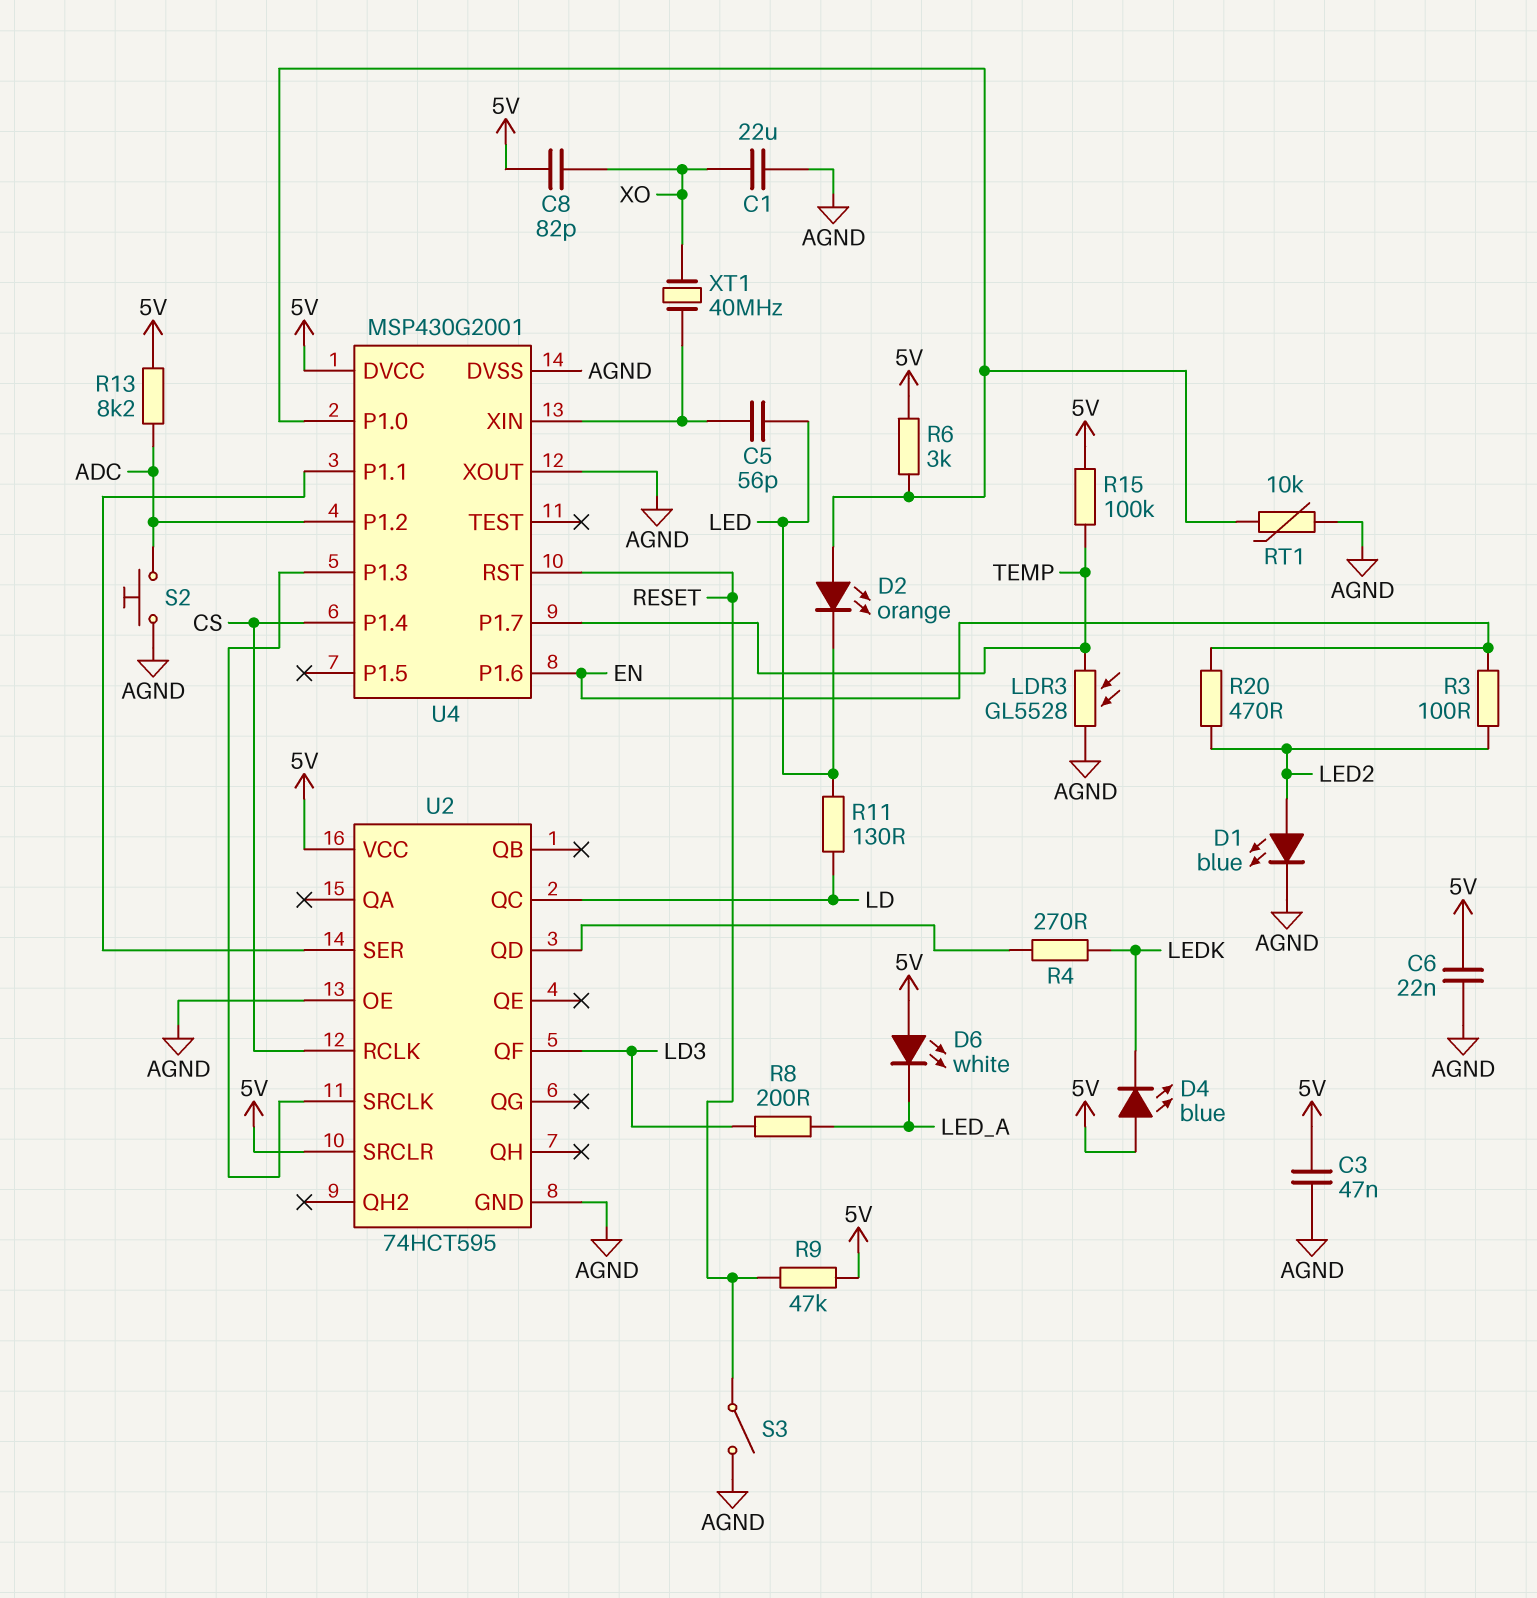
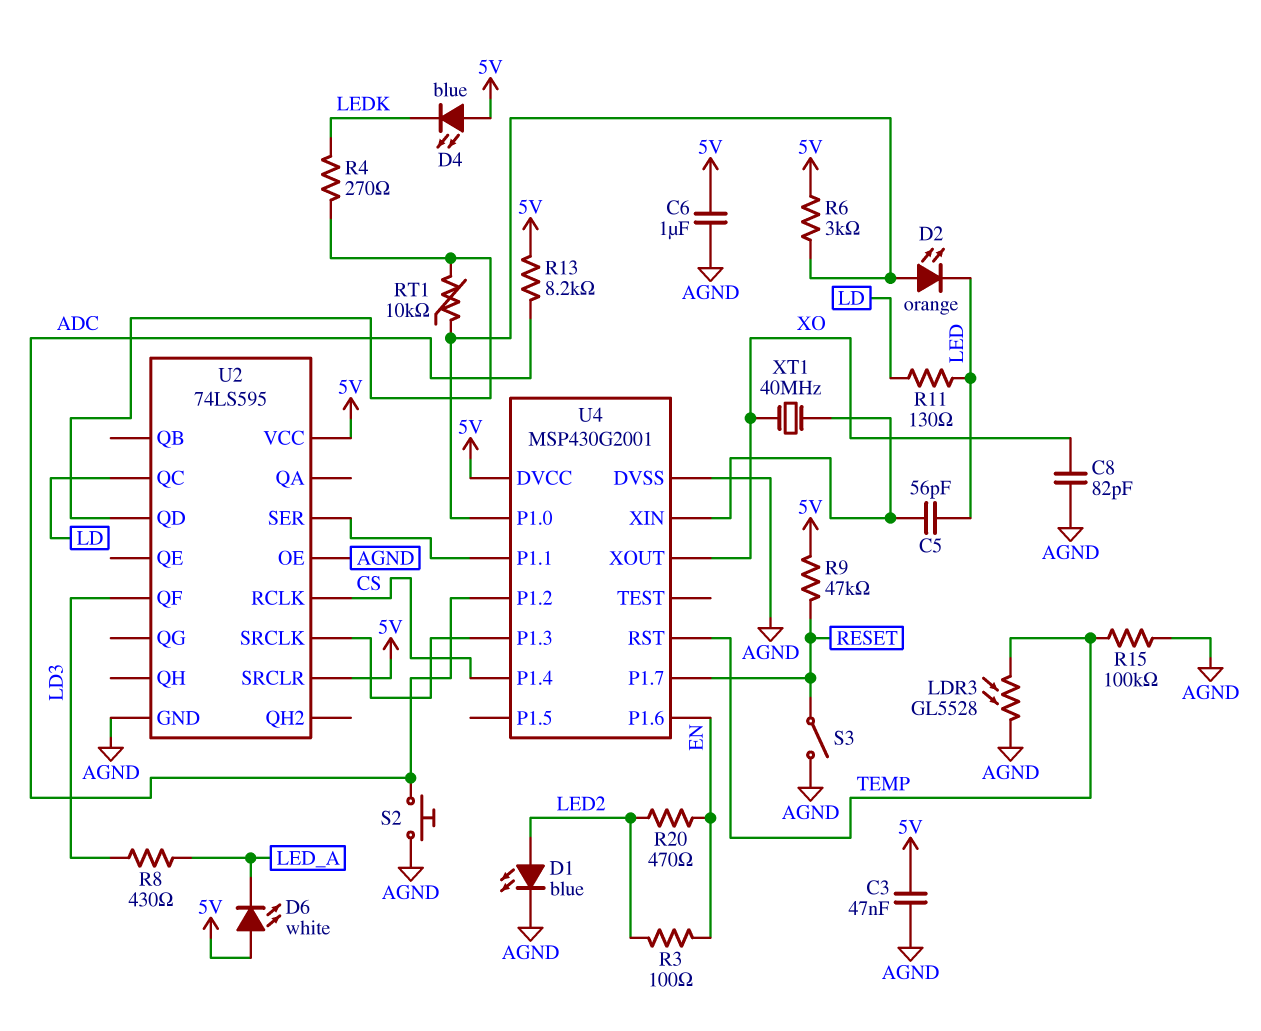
C1: 22uF (AGND, XO) -> none
C6: 22nF (5V, AGND) -> 1uF (5V, AGND)
C8: 82pF (5V, XO) -> 82pF (AGND, XO)
R8: 200 (LD3, LED_A) -> 430 (LD3, LED_A)
R15: 100k (5V, TEMP) -> 100k (AGND, TEMP)
RT1: 10k (AGND, U4/P1.0) -> 10k (U2/QD, U4/P1.0)
U2: 74HCT595 -> 74LS595
U4 pin P1.7: TEMP -> RESET
U4 pin RST: RESET -> TEMP
U4 pin XOUT: AGND -> XO

